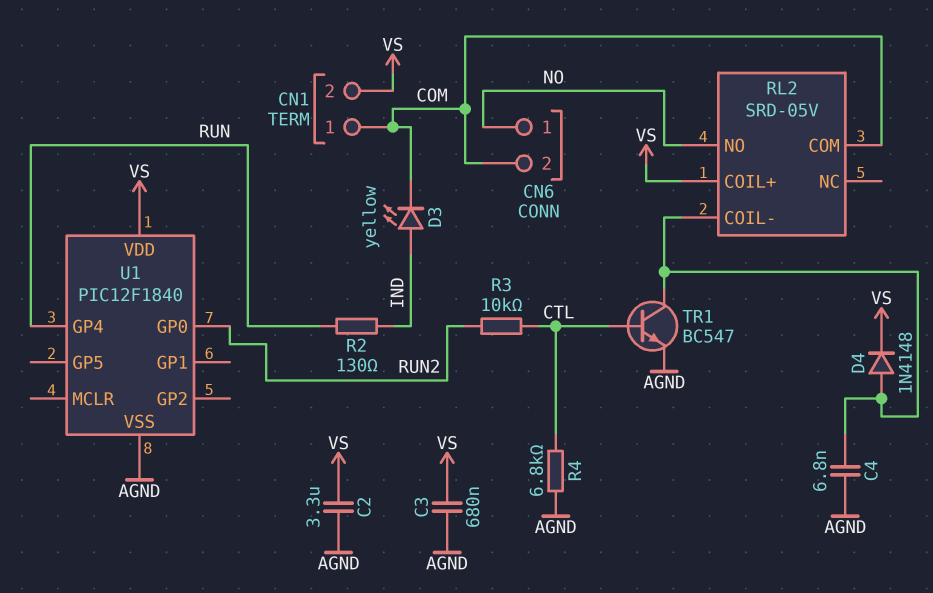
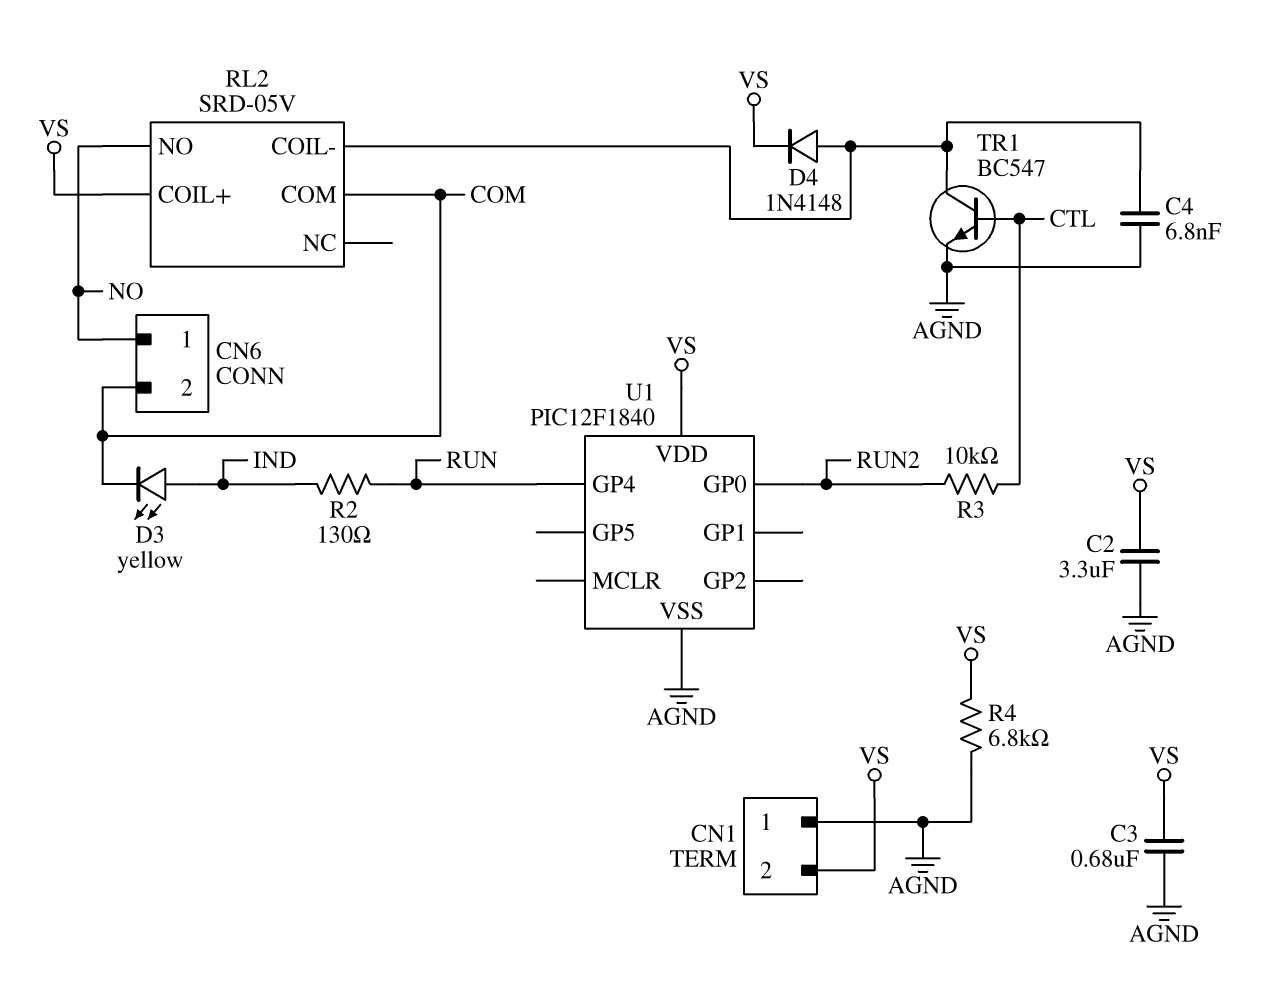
CN1 pin 1: COM -> AGND
R4: 6.8k (AGND, CTL) -> 6.8k (AGND, VS)

